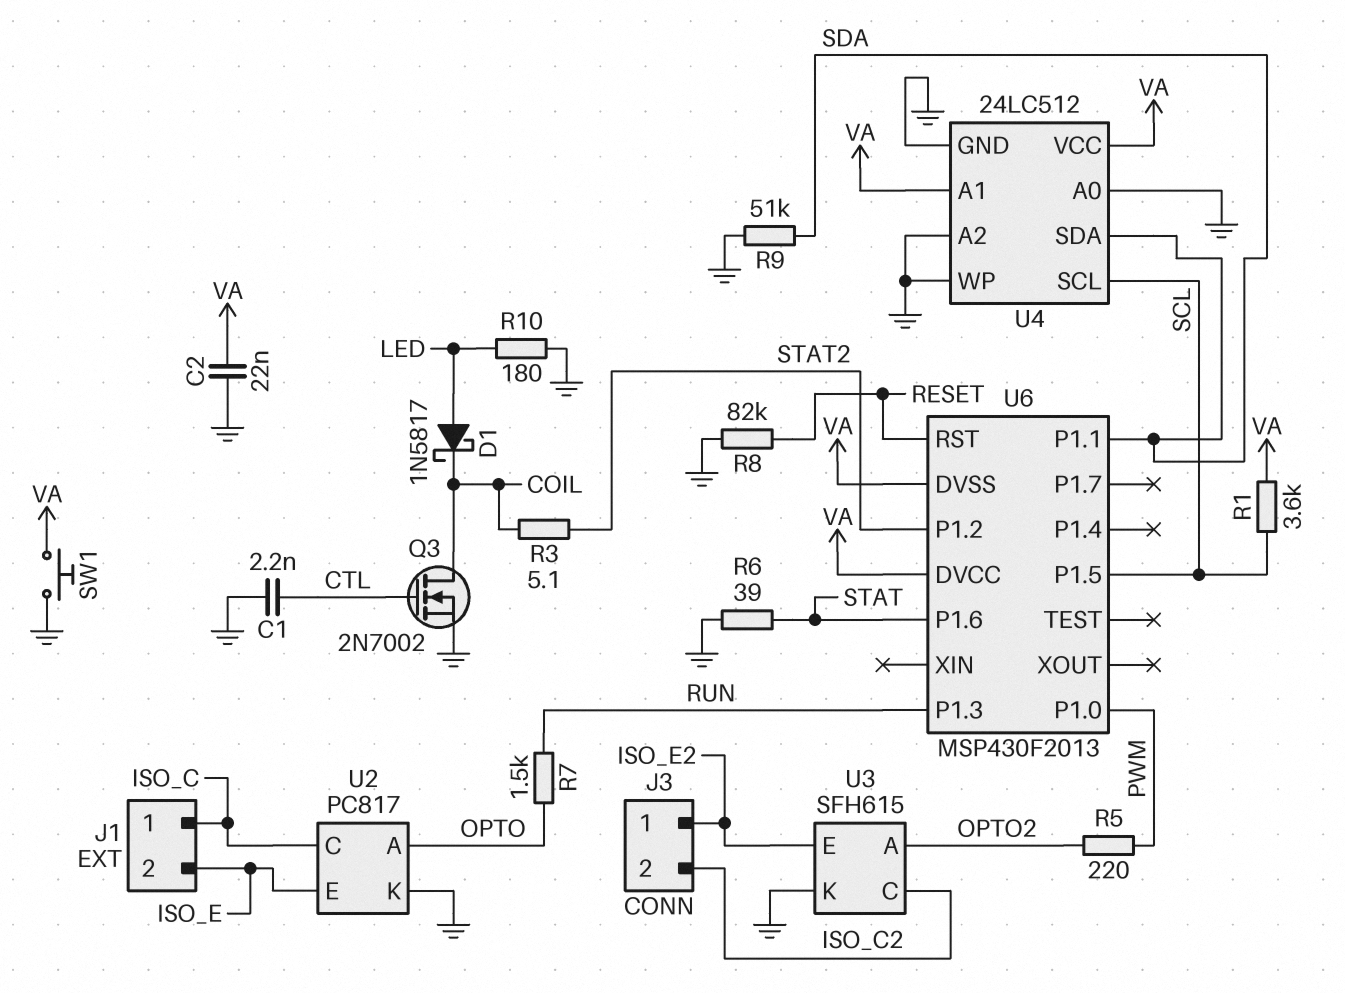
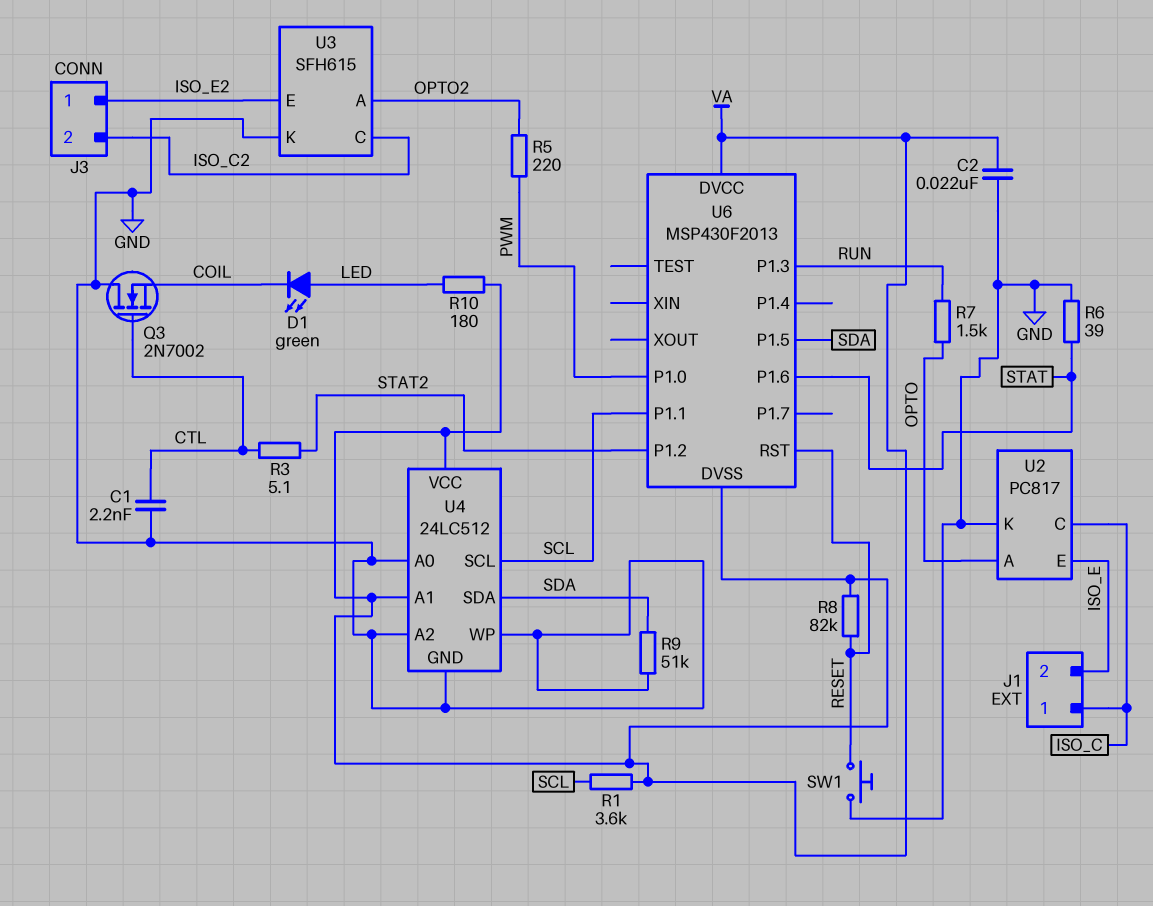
D1: schottky 1N5817 (A LED, K COIL) -> LED green (A LED, K COIL)
Q3: NMOS 2N7002 (G CTL, D COIL, S GND) -> NMOS 2N7002 (G CTL, D GND, S COIL)
R3: 5.1 (COIL, STAT2) -> 5.1 (CTL, STAT2)
R8: 82k (GND, RESET) -> 82k (RESET, VA)
R10: 180 (GND, LED) -> 180 (LED, VA)
SW1: button (GND, VA) -> button (GND, RESET)
U6 pin P1.1: SDA -> SCL
U6 pin P1.5: SCL -> SDA

